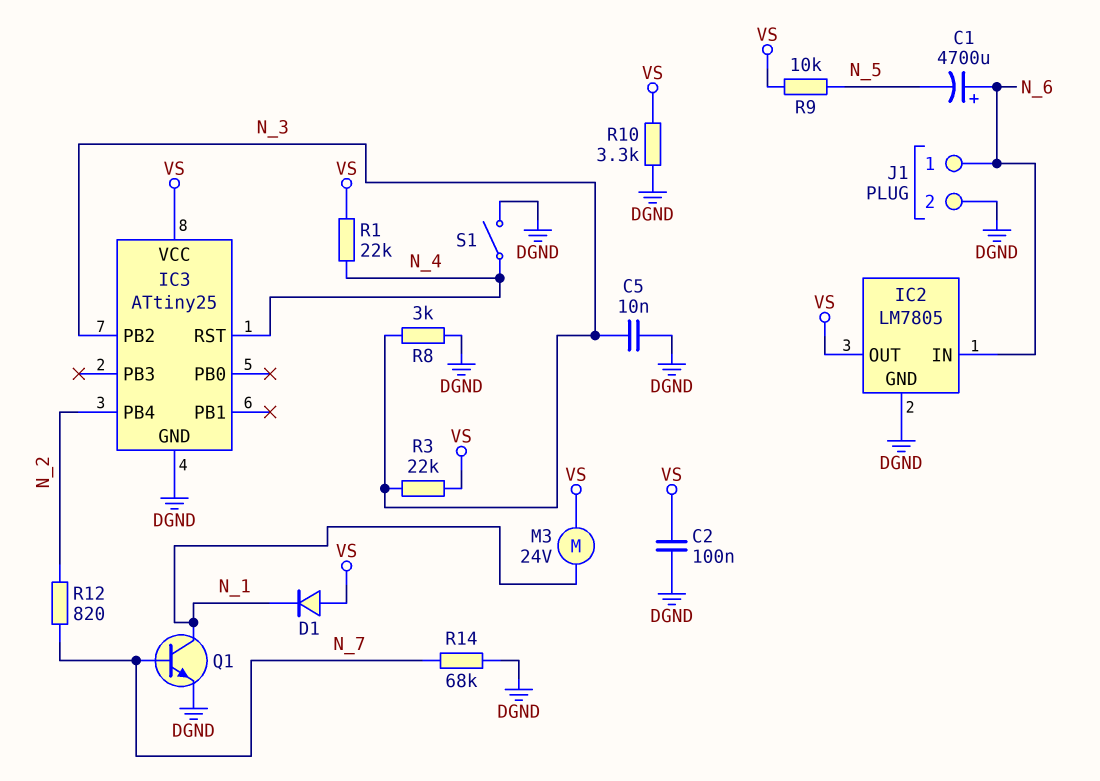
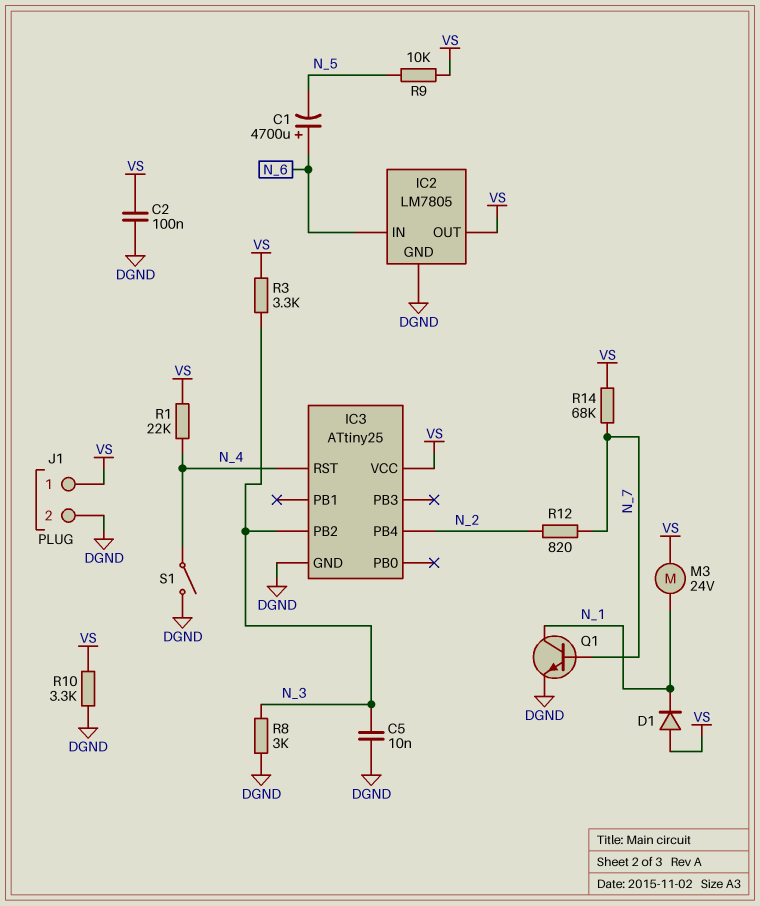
J1 pin 1: N_6 -> VS
R3: 22k (N_3, VS) -> 3.3k (N_3, VS)
R14: 68k (DGND, N_7) -> 68k (N_7, VS)

